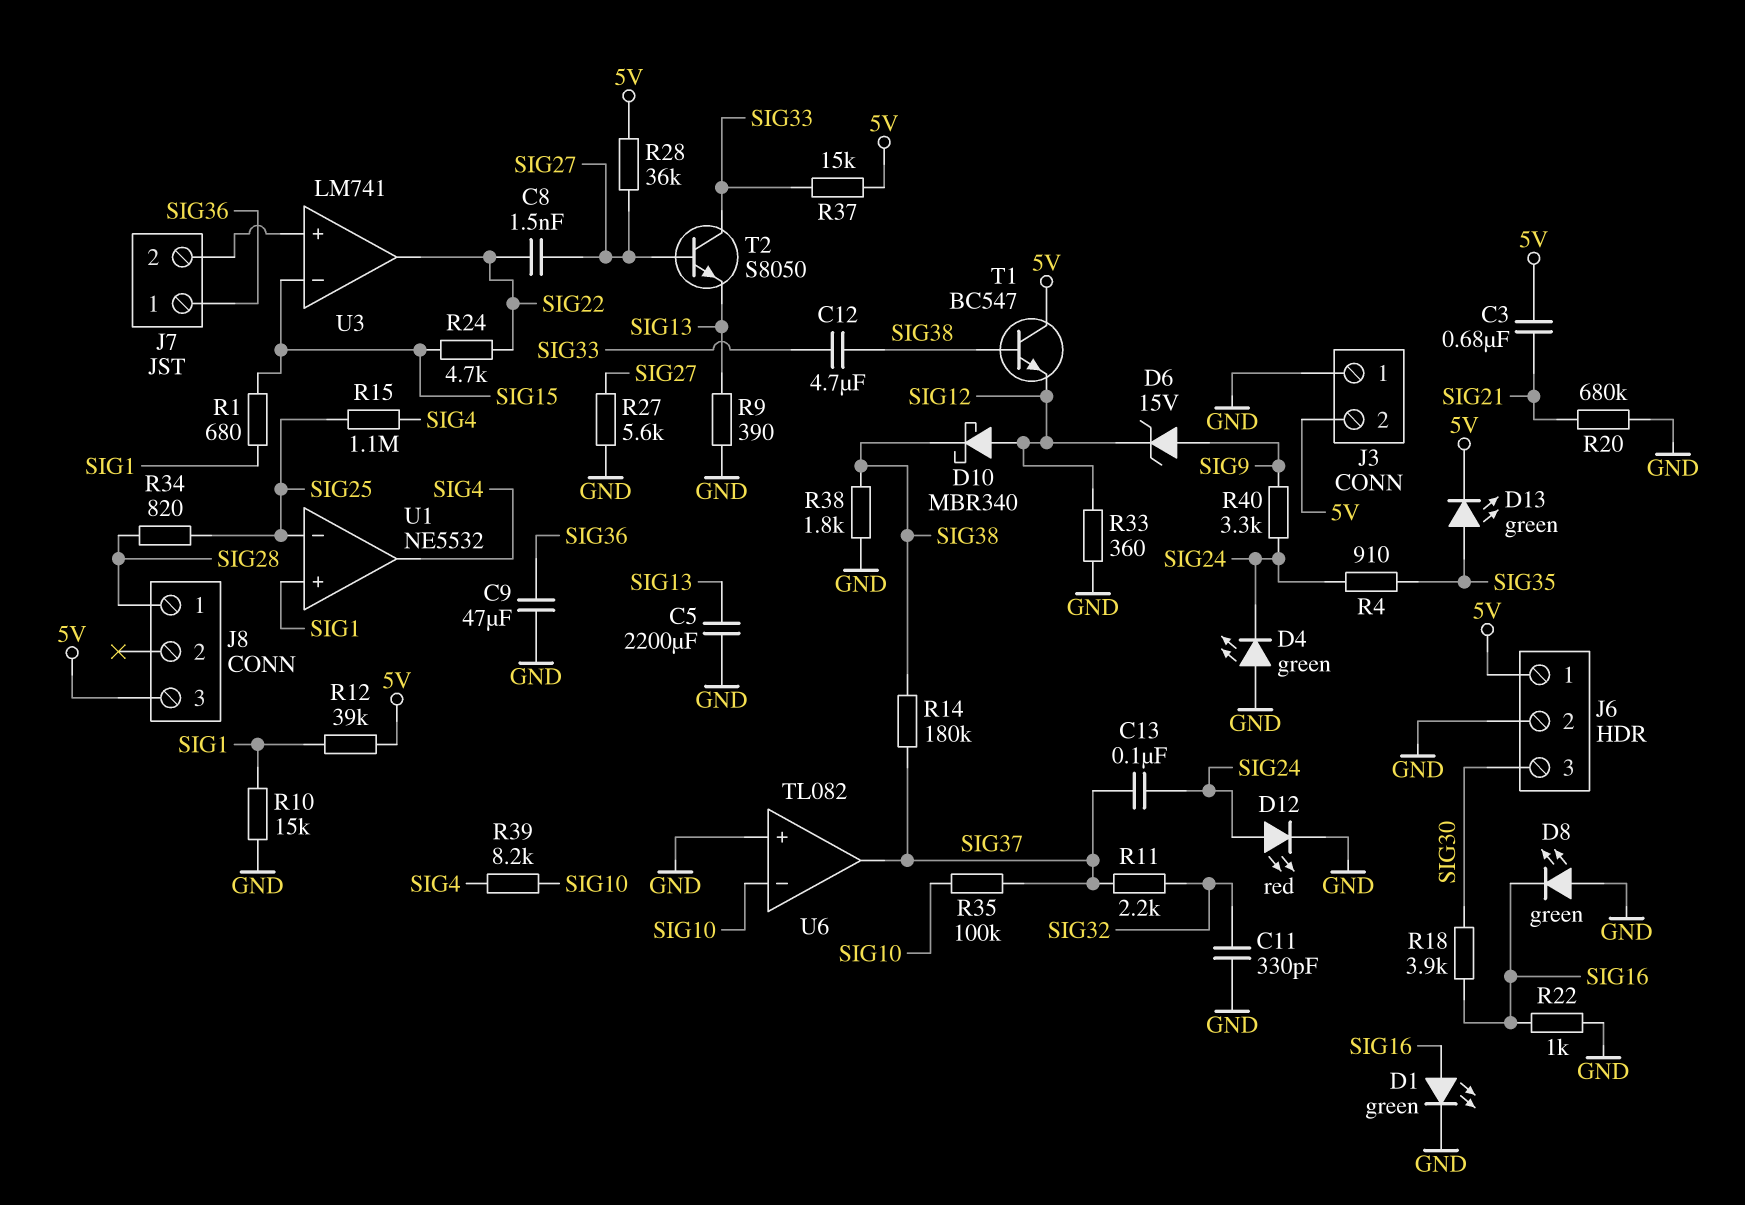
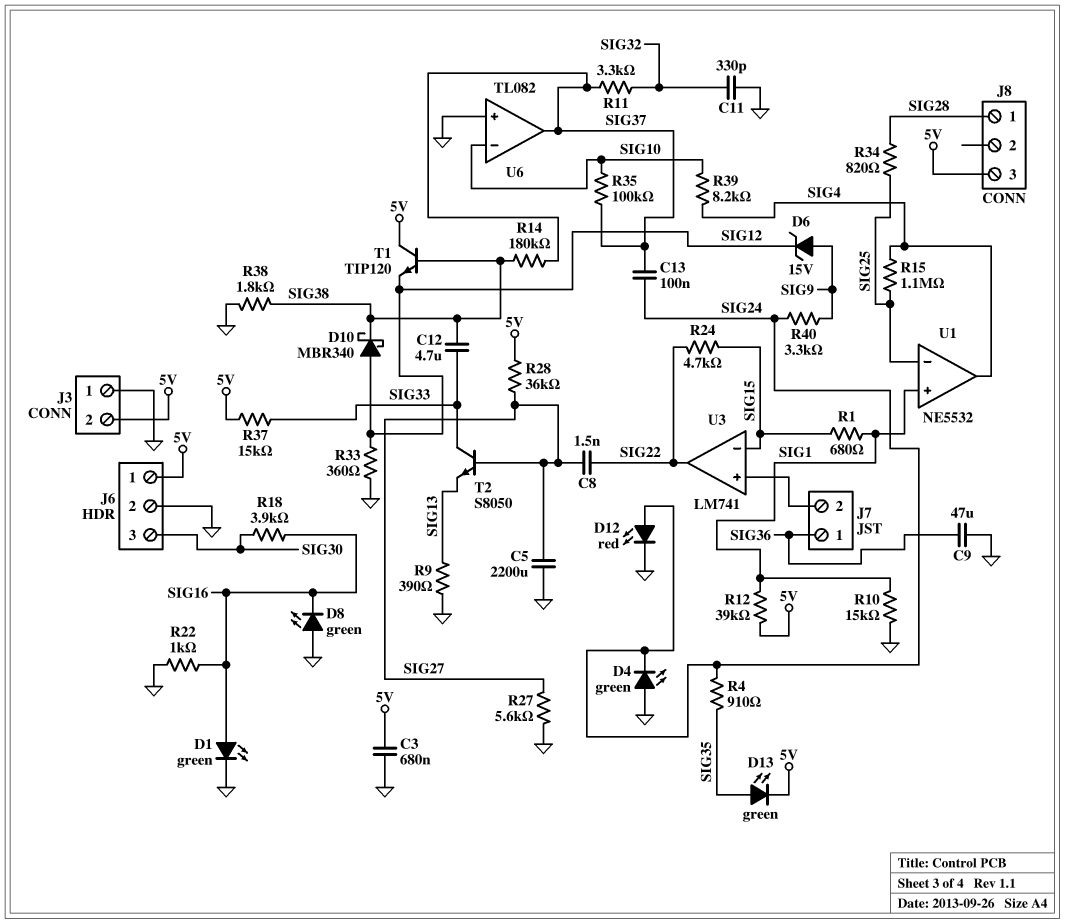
C3: 680nF (5V, SIG21) -> 680nF (5V, GND)
C5: 2200uF (GND, SIG13) -> 2200uF (GND, SIG27)
R11: 2.2k (SIG32, SIG37) -> 3.3k (SIG32, SIG37)
R20: 680k (GND, SIG21) -> none
T1: NPN BC547 (B SIG38, C 5V, E SIG12) -> NPN TIP120 (B SIG38, C 5V, E SIG12)

